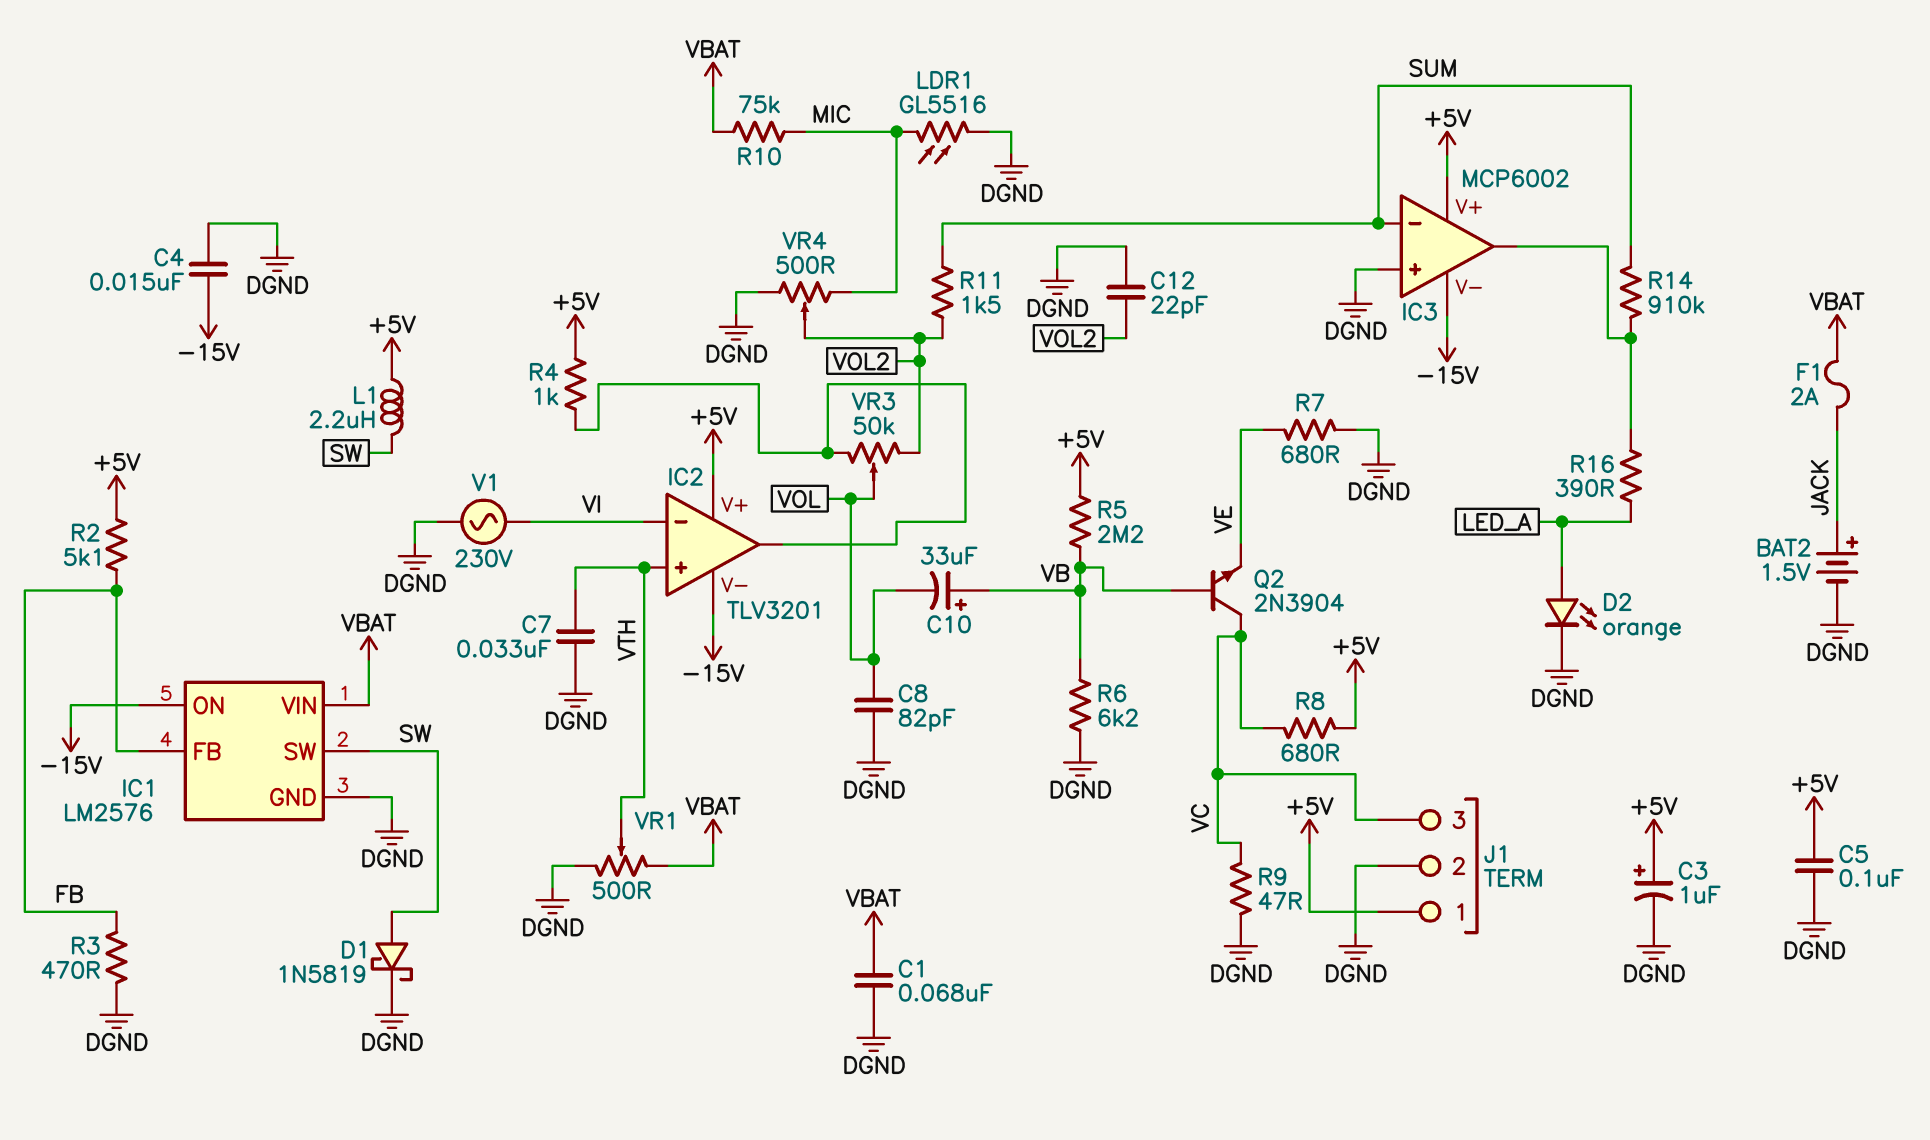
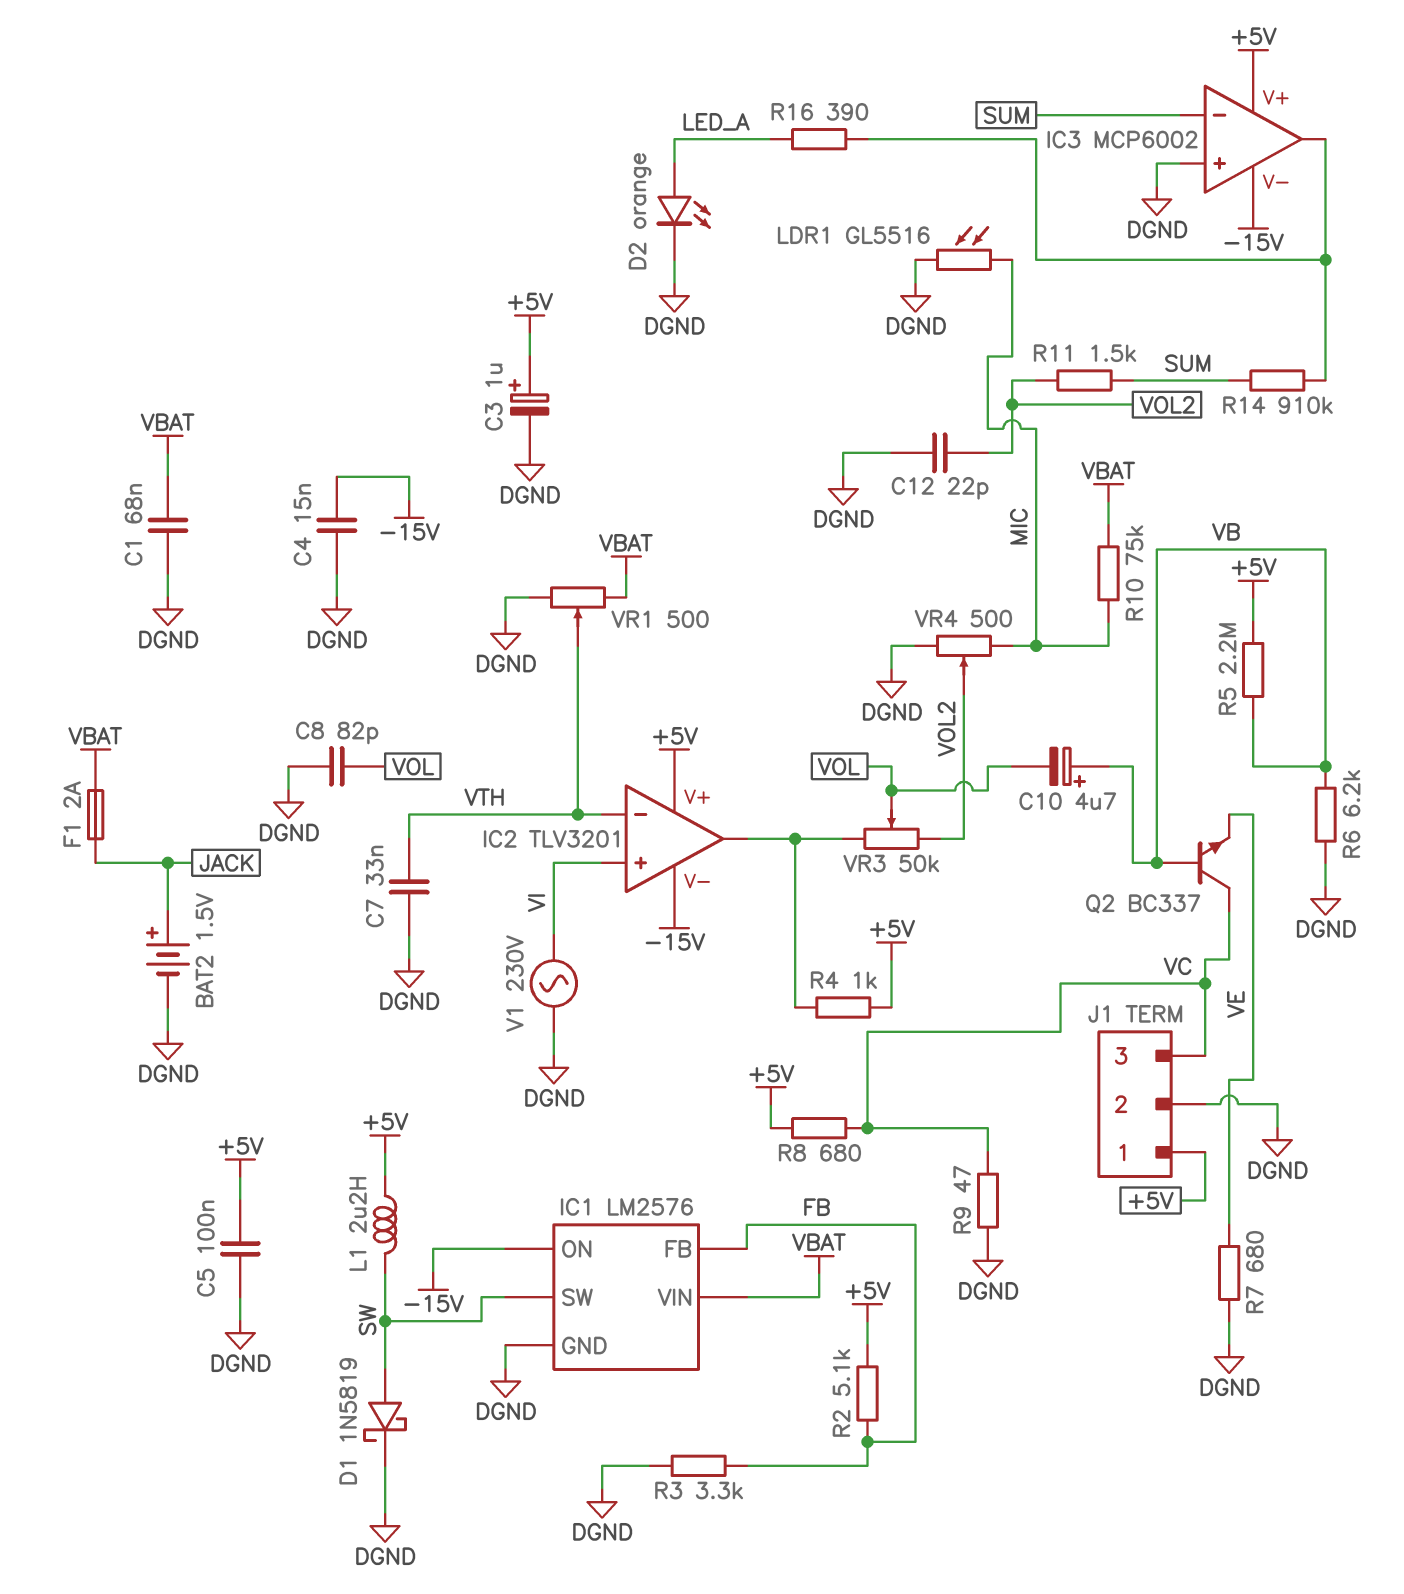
C10: 33uF (plus VB, minus VOL) -> 4.7uF (plus VB, minus VOL)
IC2 pin in+: VTH -> VI
IC2 pin in-: VI -> VTH
Q2: NPN 2N3904 (B VB, C VC, E VE) -> NPN BC337 (B VB, C VC, E VE)
R3: 470 (DGND, FB) -> 3.3k (DGND, FB)

